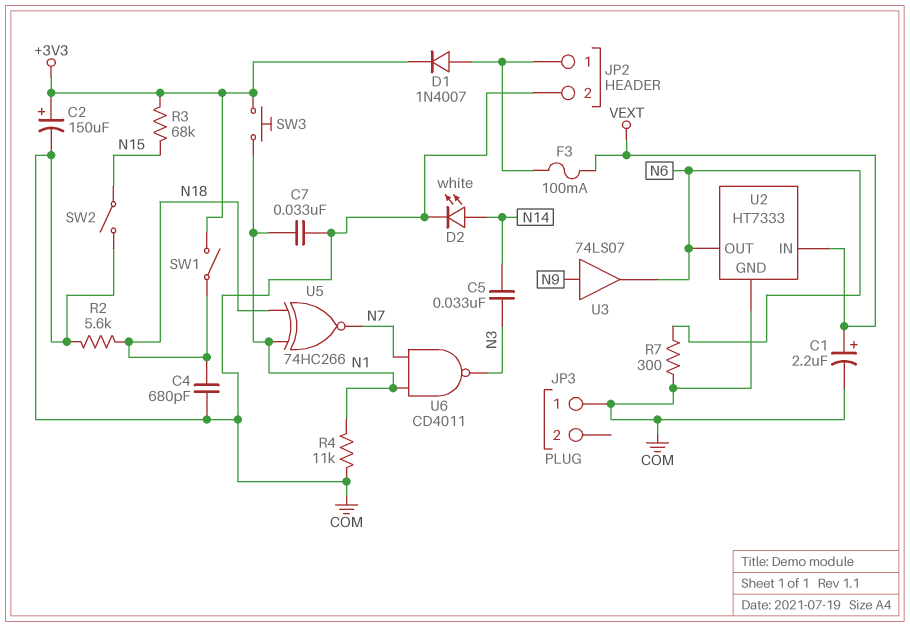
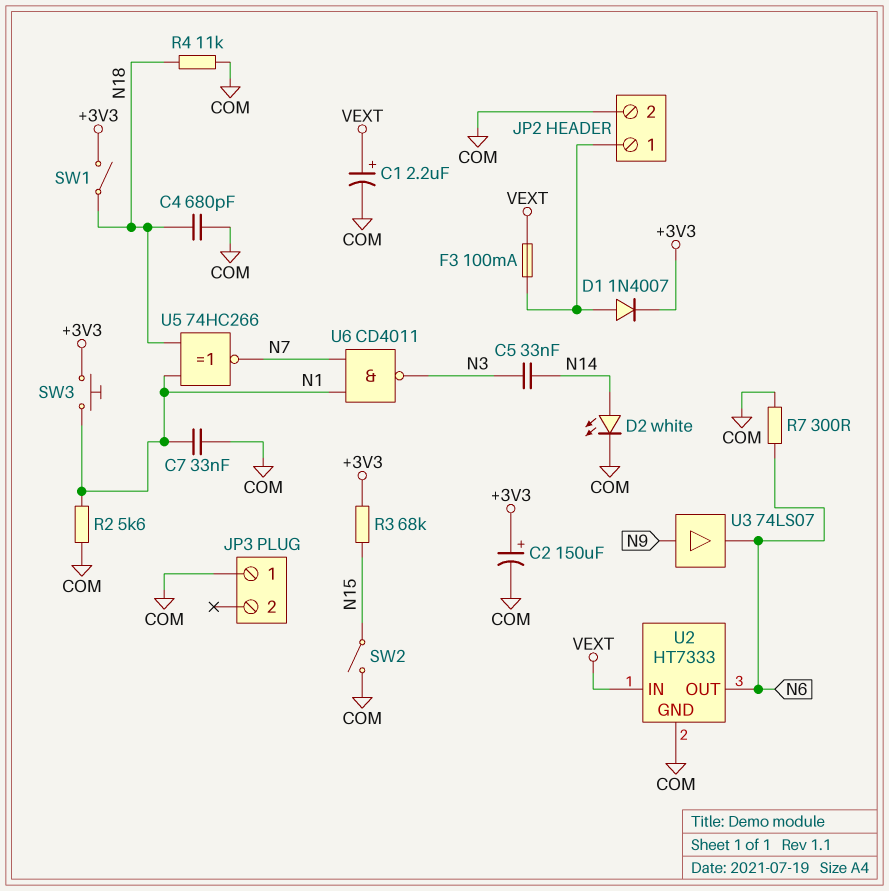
R2: 5.6k (COM, N18) -> 5.6k (COM, N1)
R4: 11k (COM, N1) -> 11k (COM, N18)

